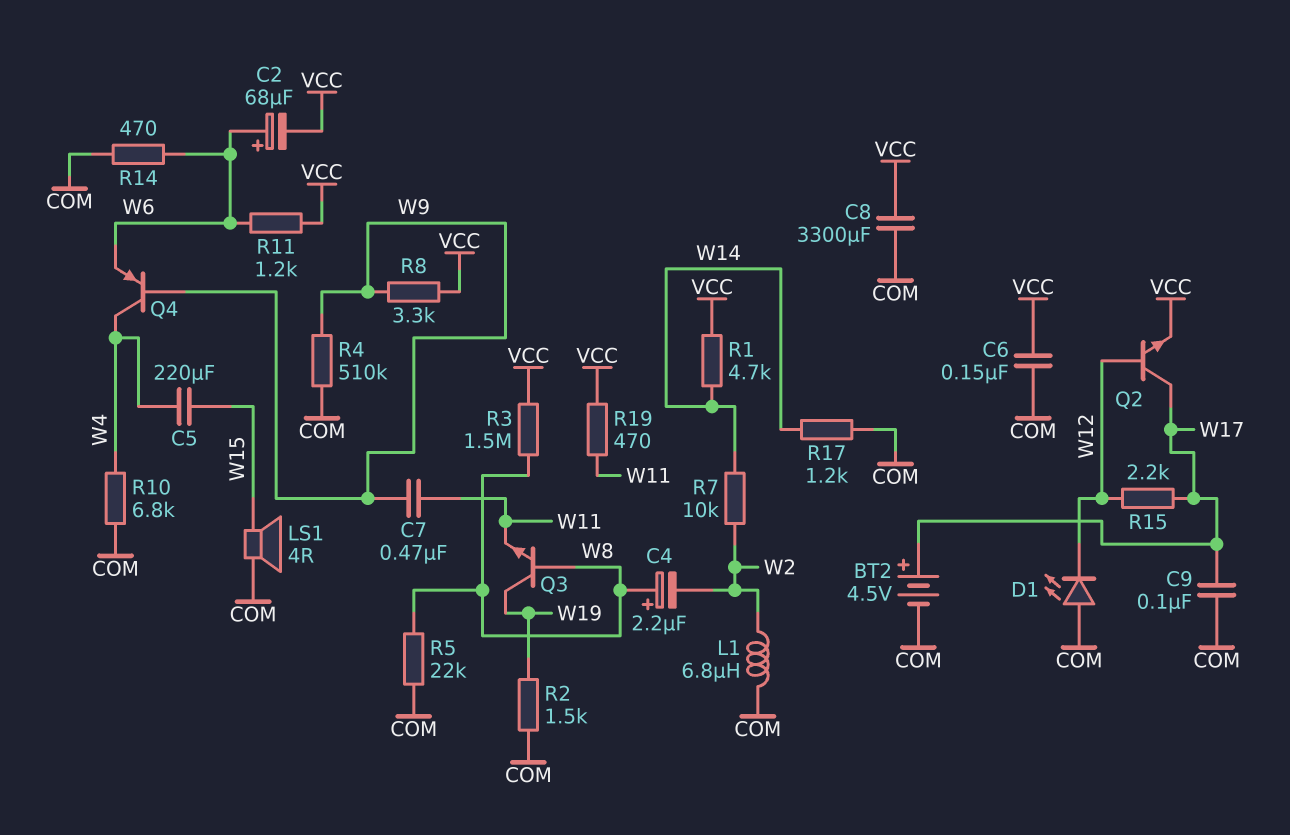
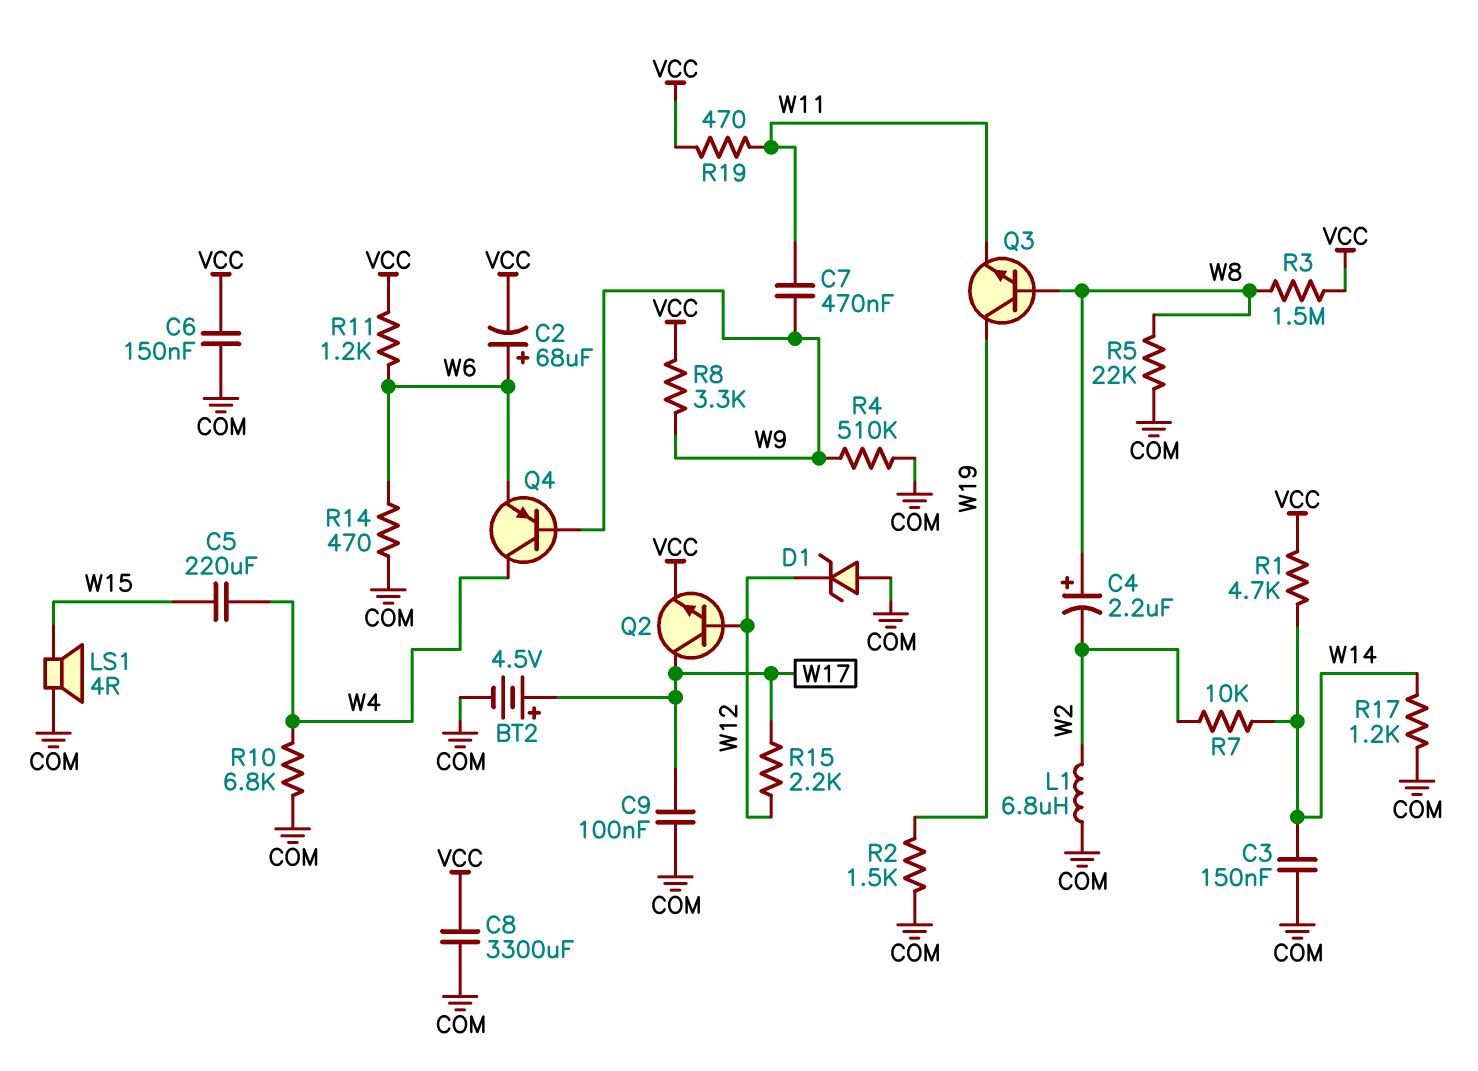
C3: none -> 150nF (COM, W14)
D1: LED (A COM, K W12) -> zener (A COM, K W12)

